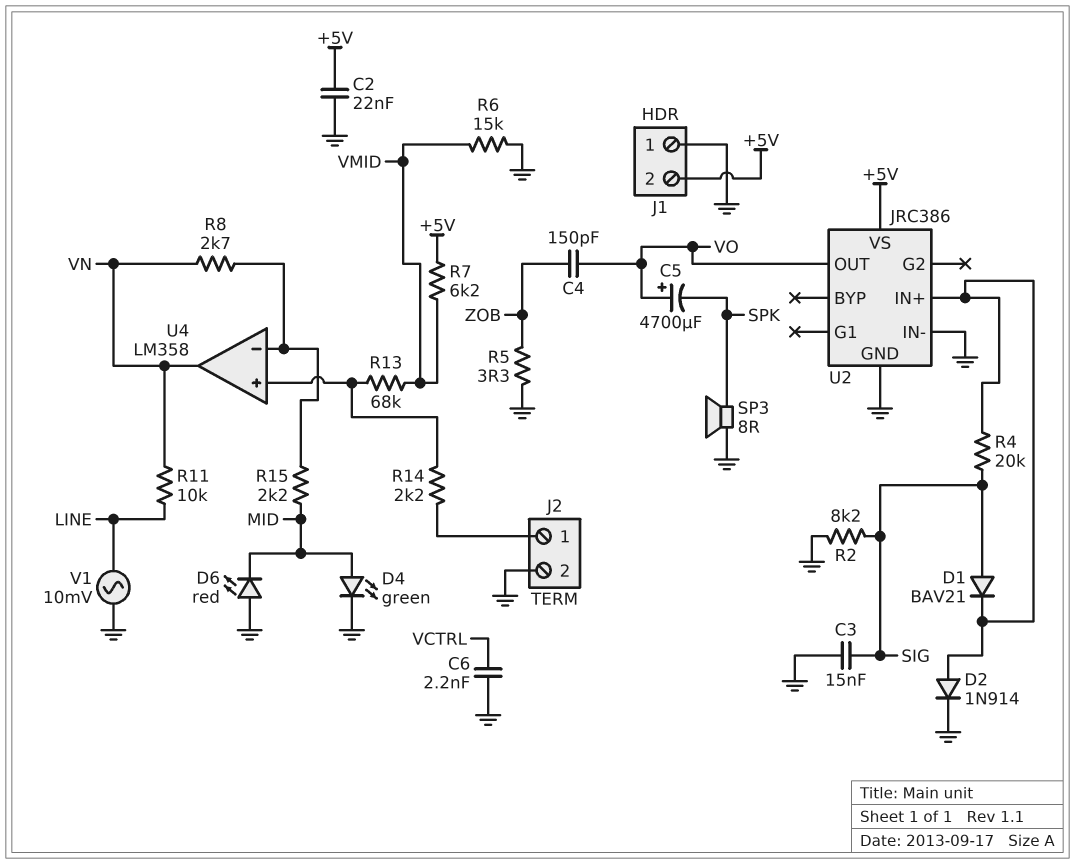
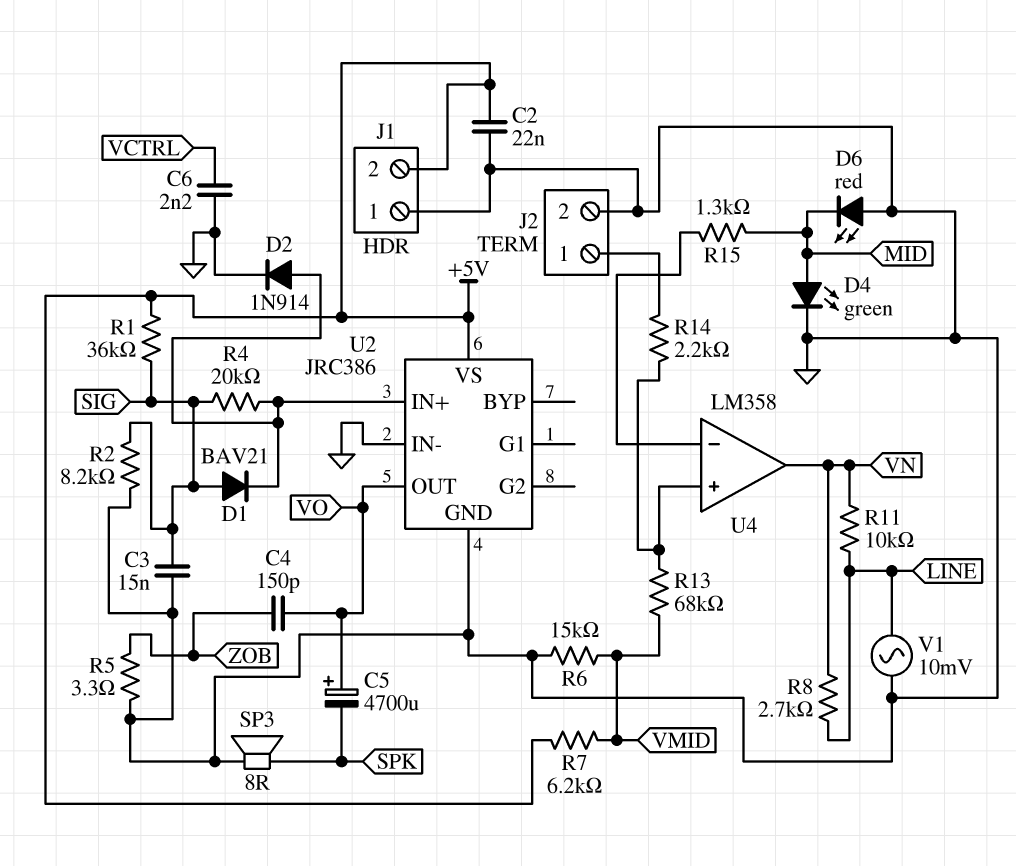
R1: none -> 36k (+5V, SIG)
R8: 2.7k (U4/in-, VN) -> 2.7k (LINE, VN)
R15: 2.2k (MID, U4/in-) -> 1.3k (MID, U4/in-)

